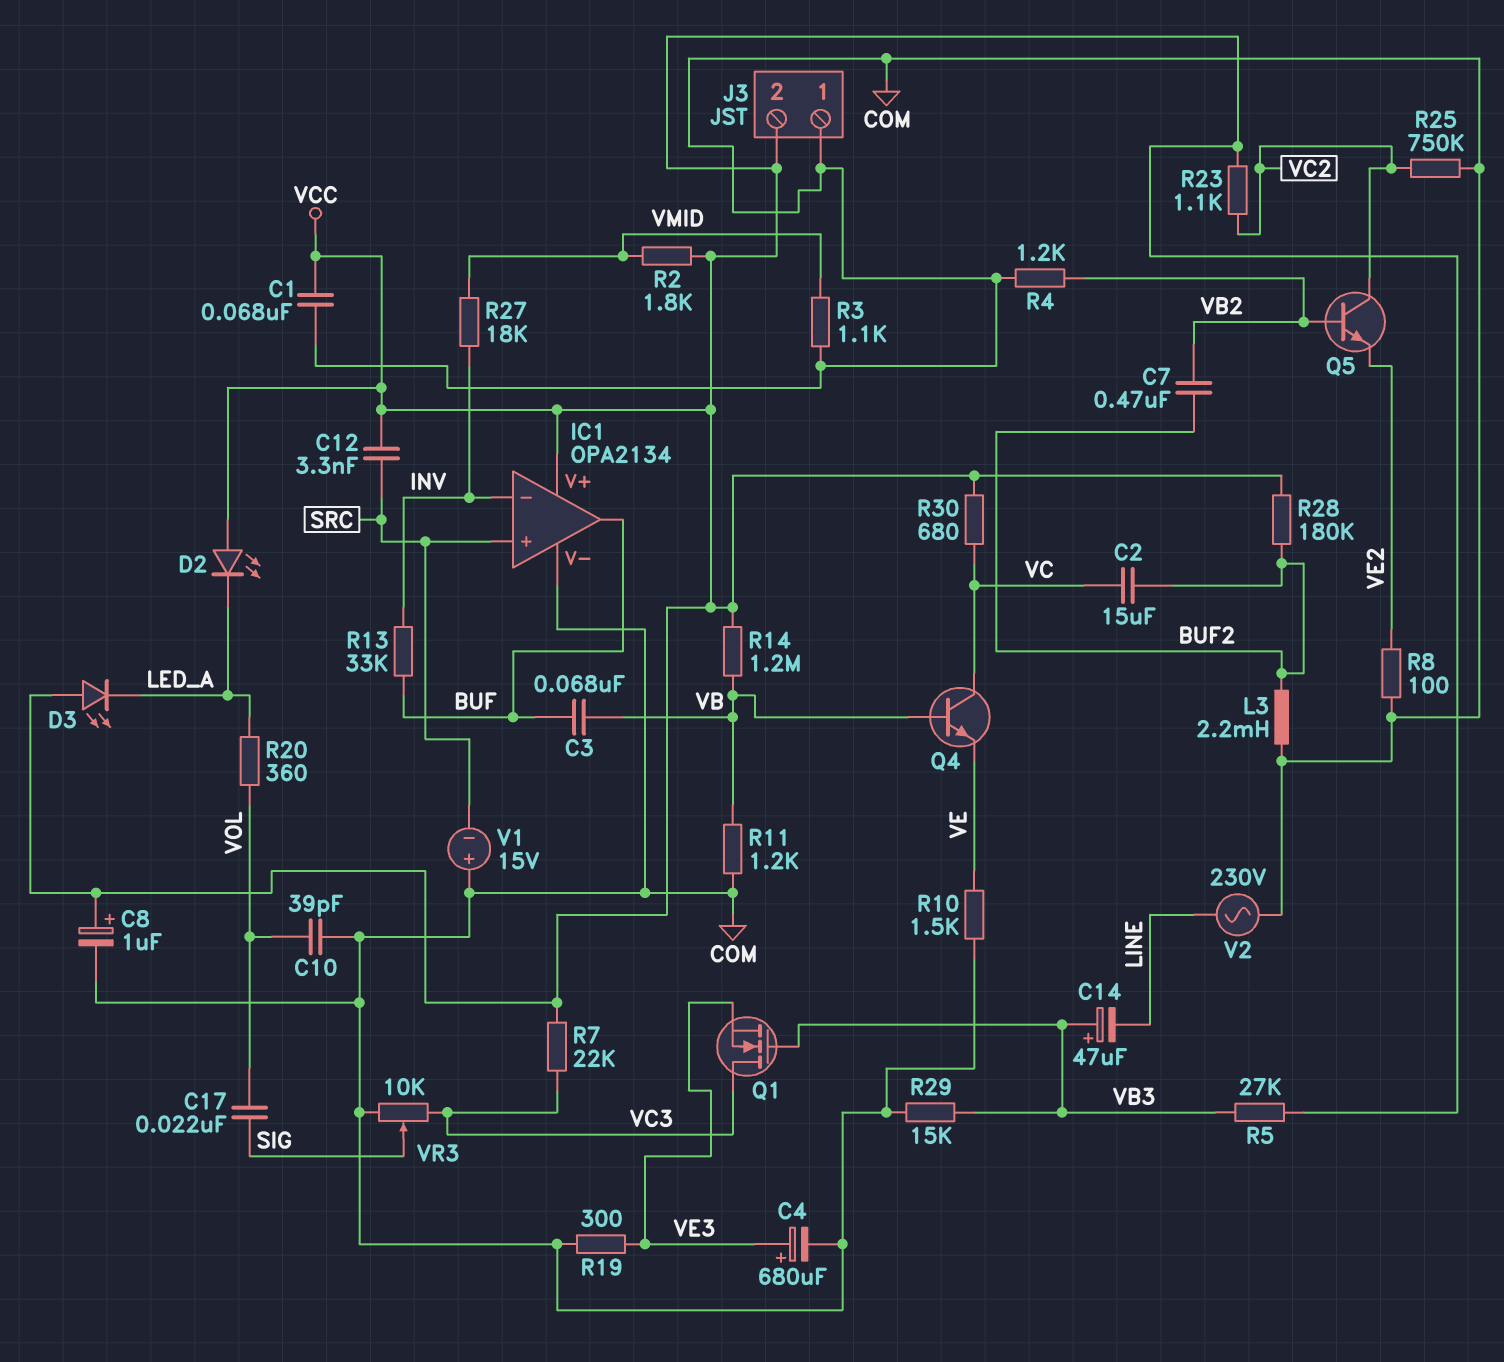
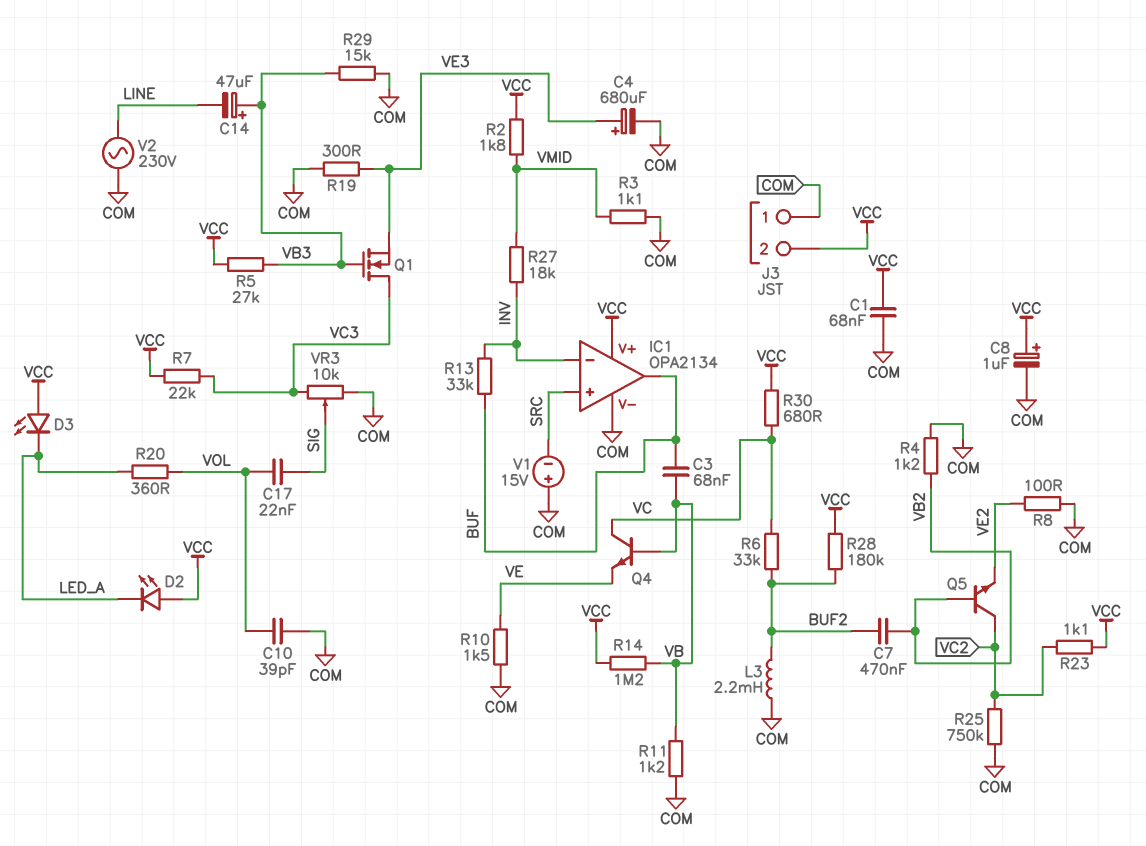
C2: 15uF (BUF2, VC) -> none
C12: 3.3nF (SRC, VCC) -> none
R6: none -> 33k (BUF2, VC)

